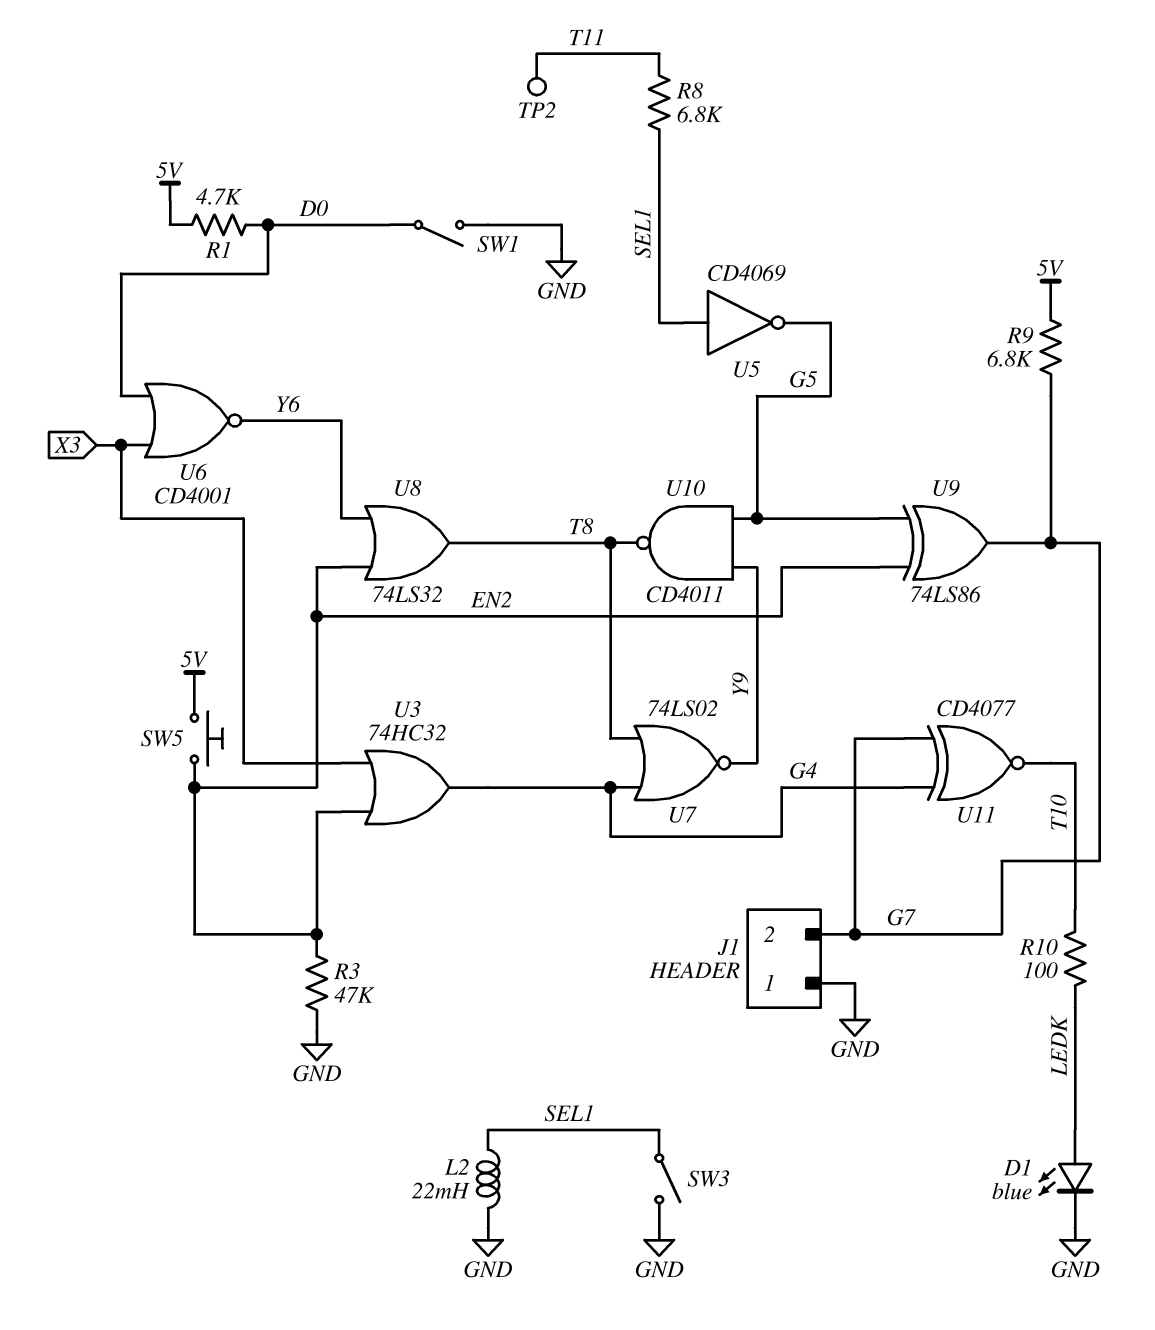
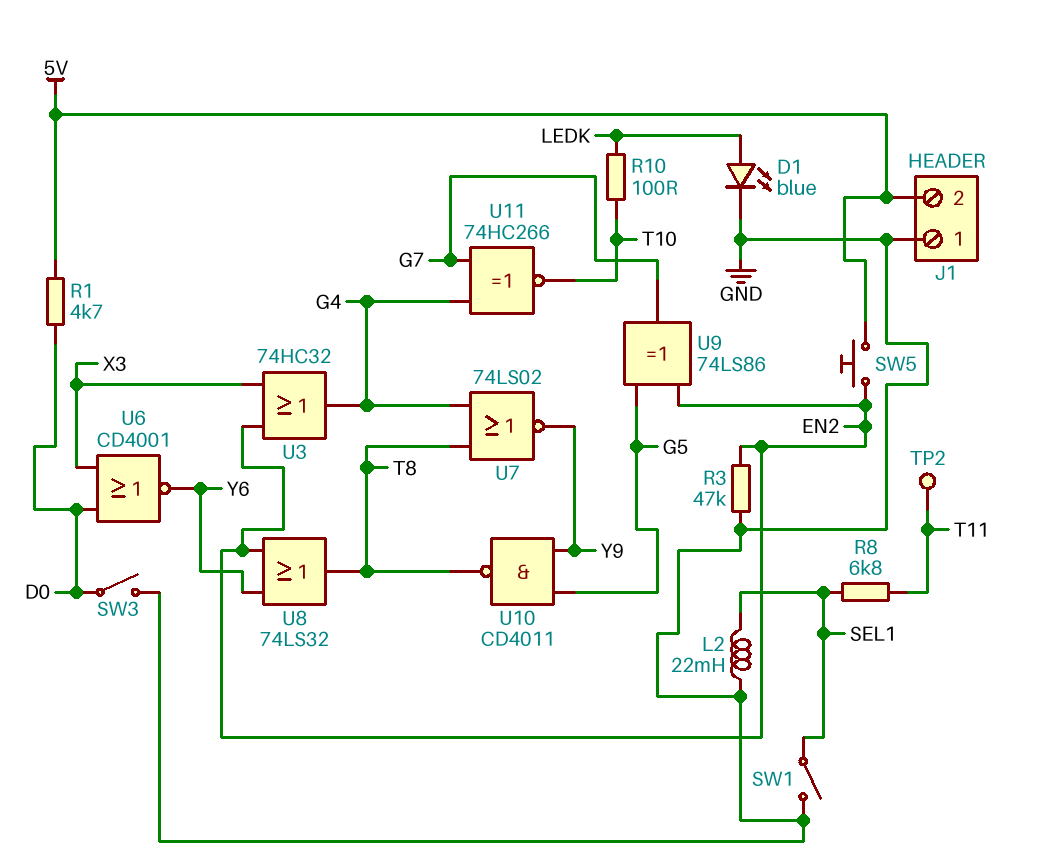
J1 pin 2: G7 -> 5V
R9: 6.8k (5V, G7) -> none
SW1: switch (D0, GND) -> switch (GND, SEL1)
SW3: switch (GND, SEL1) -> switch (D0, GND)
U5: NOT CD4069 (in SEL1, out G5) -> none
U11: XNOR CD4077 (in G4, in G7, out T10) -> XNOR 74HC266 (in G4, in G7, out T10)

